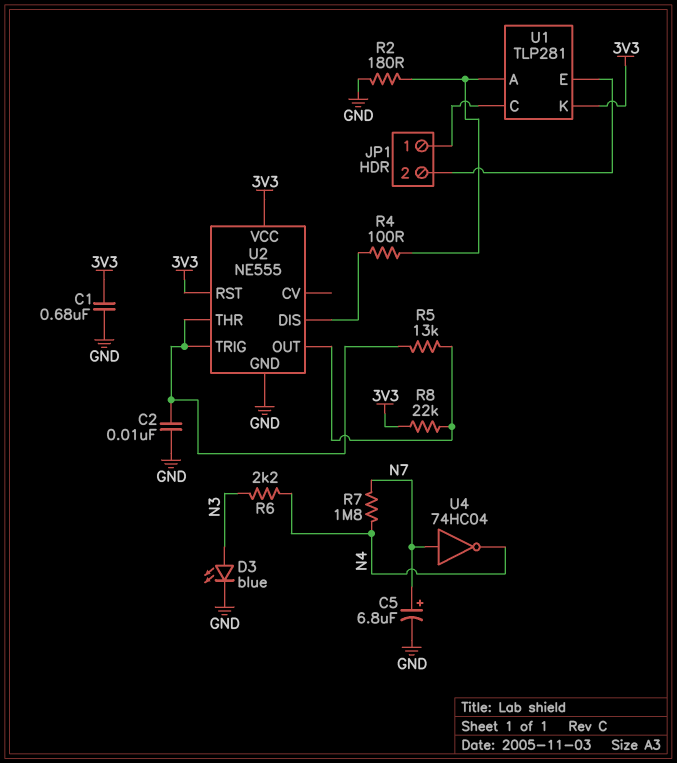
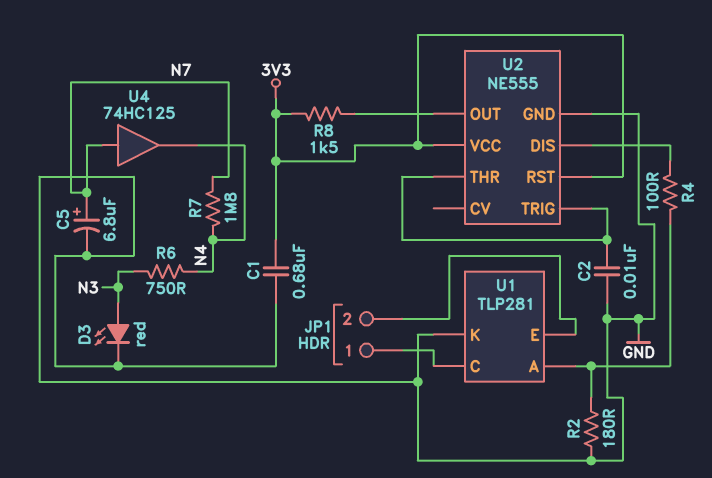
D3: LED blue (A N3, K GND) -> LED red (A N3, K GND)
R5: 13k (U2/OUT, U2/THR) -> none
R6: 2.2k (N3, N4) -> 750 (N3, N4)
R8: 22k (3V3, U2/OUT) -> 1.5k (3V3, U2/OUT)
U1 pin K: 3V3 -> GND
U4: NOT 74HC04 (in N7, out N4) -> buffer 74HC125 (in N7, out N4)

